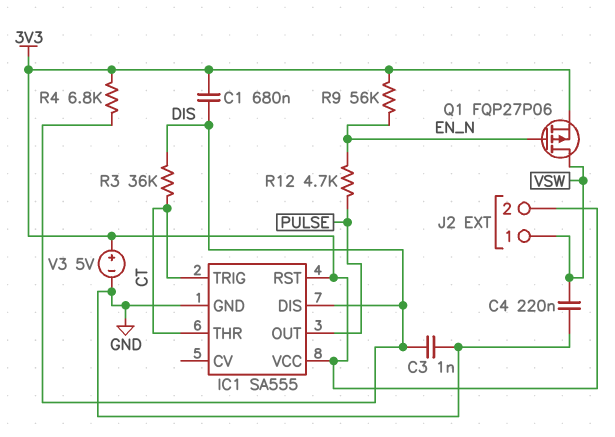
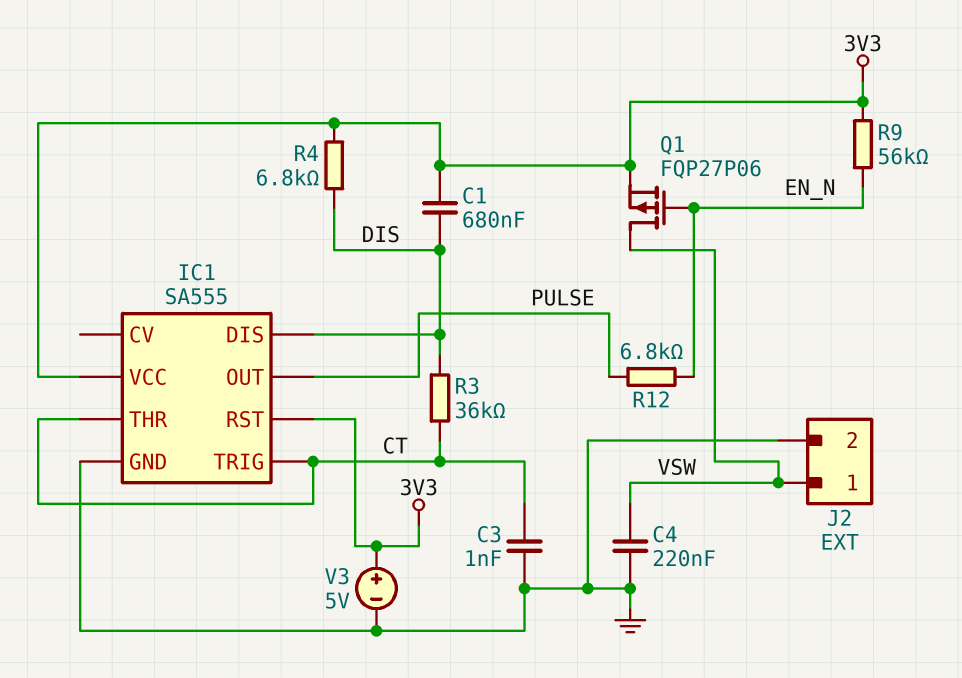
C3: 1nF (DIS, GND) -> 1nF (CT, GND)
J2 pin 2: 3V3 -> GND
R12: 4.7k (EN_N, PULSE) -> 6.8k (EN_N, PULSE)

